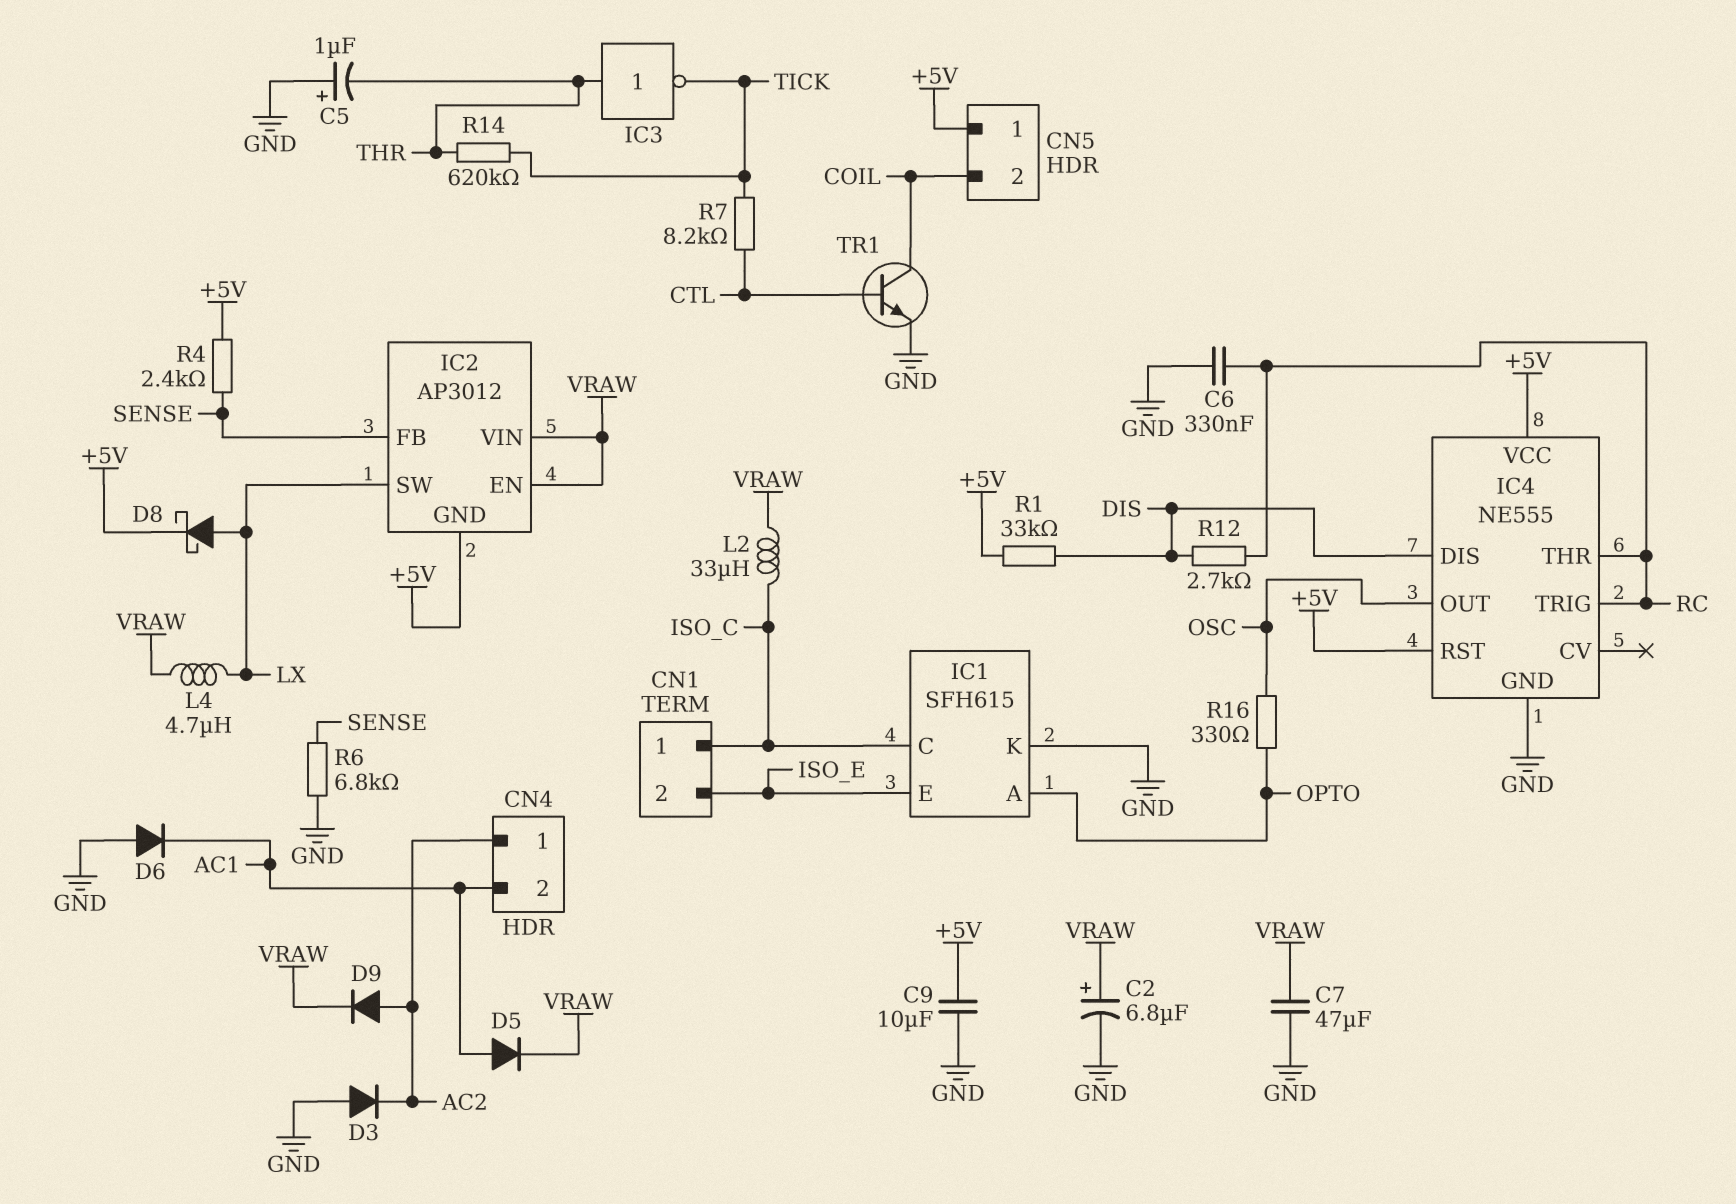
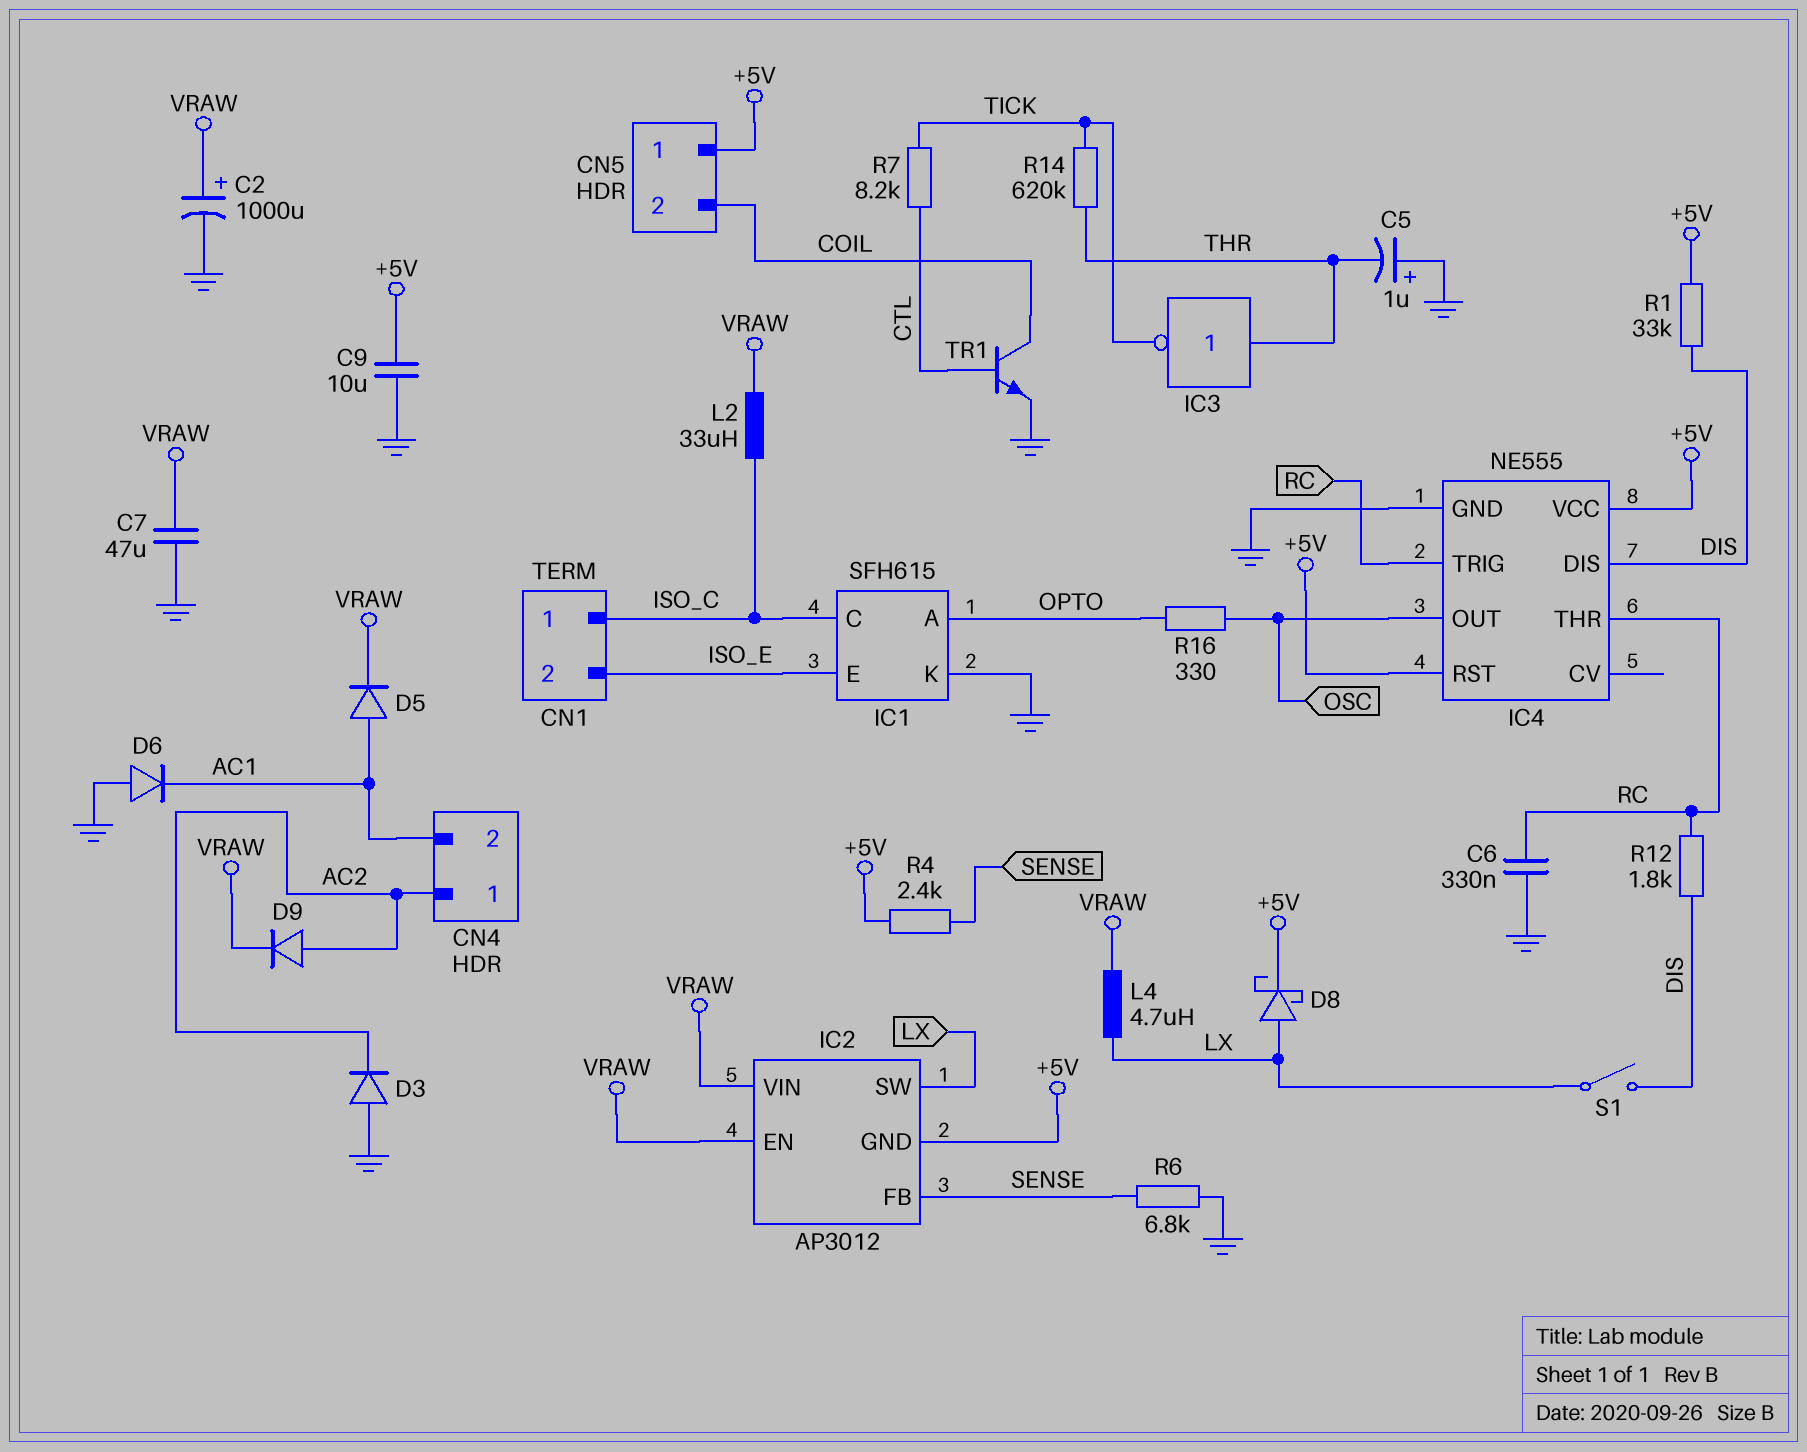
C2: 6.8uF (plus VRAW, minus GND) -> 1000uF (plus VRAW, minus GND)
R12: 2.7k (DIS, RC) -> 1.8k (DIS, RC)
S1: none -> switch (DIS, LX)

